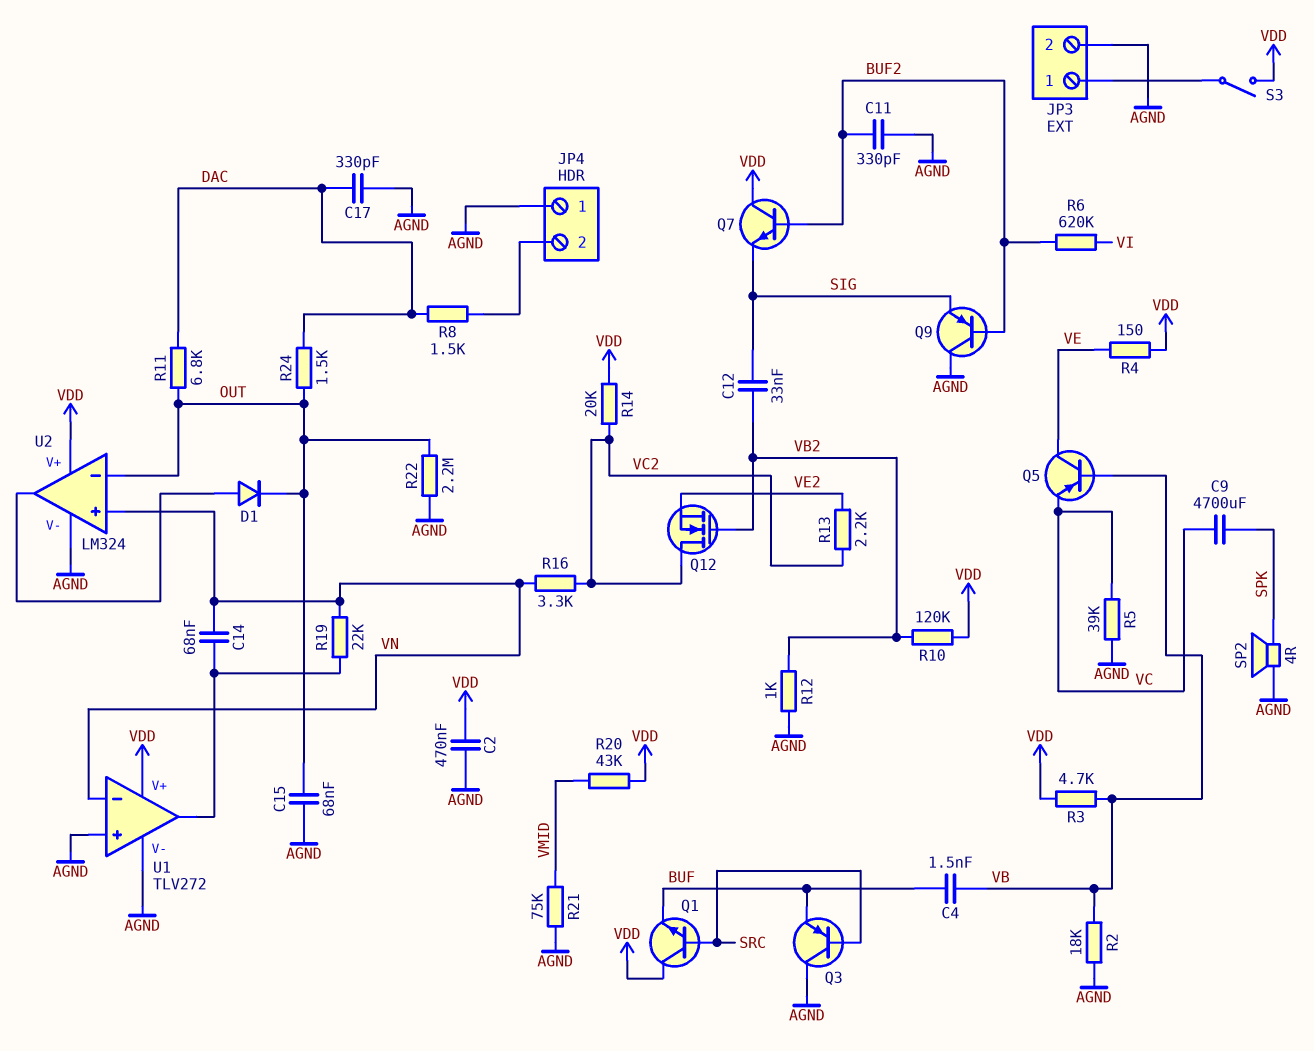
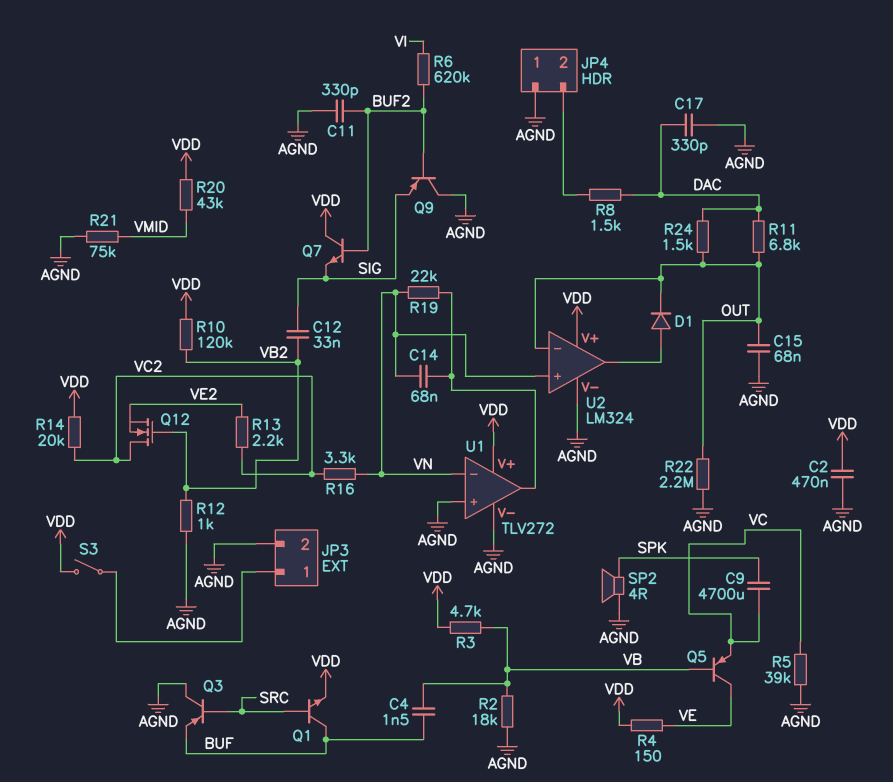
Q1: NPN (B SRC, C VDD, E BUF) -> NPN (B SRC, C BUF, E VDD)

